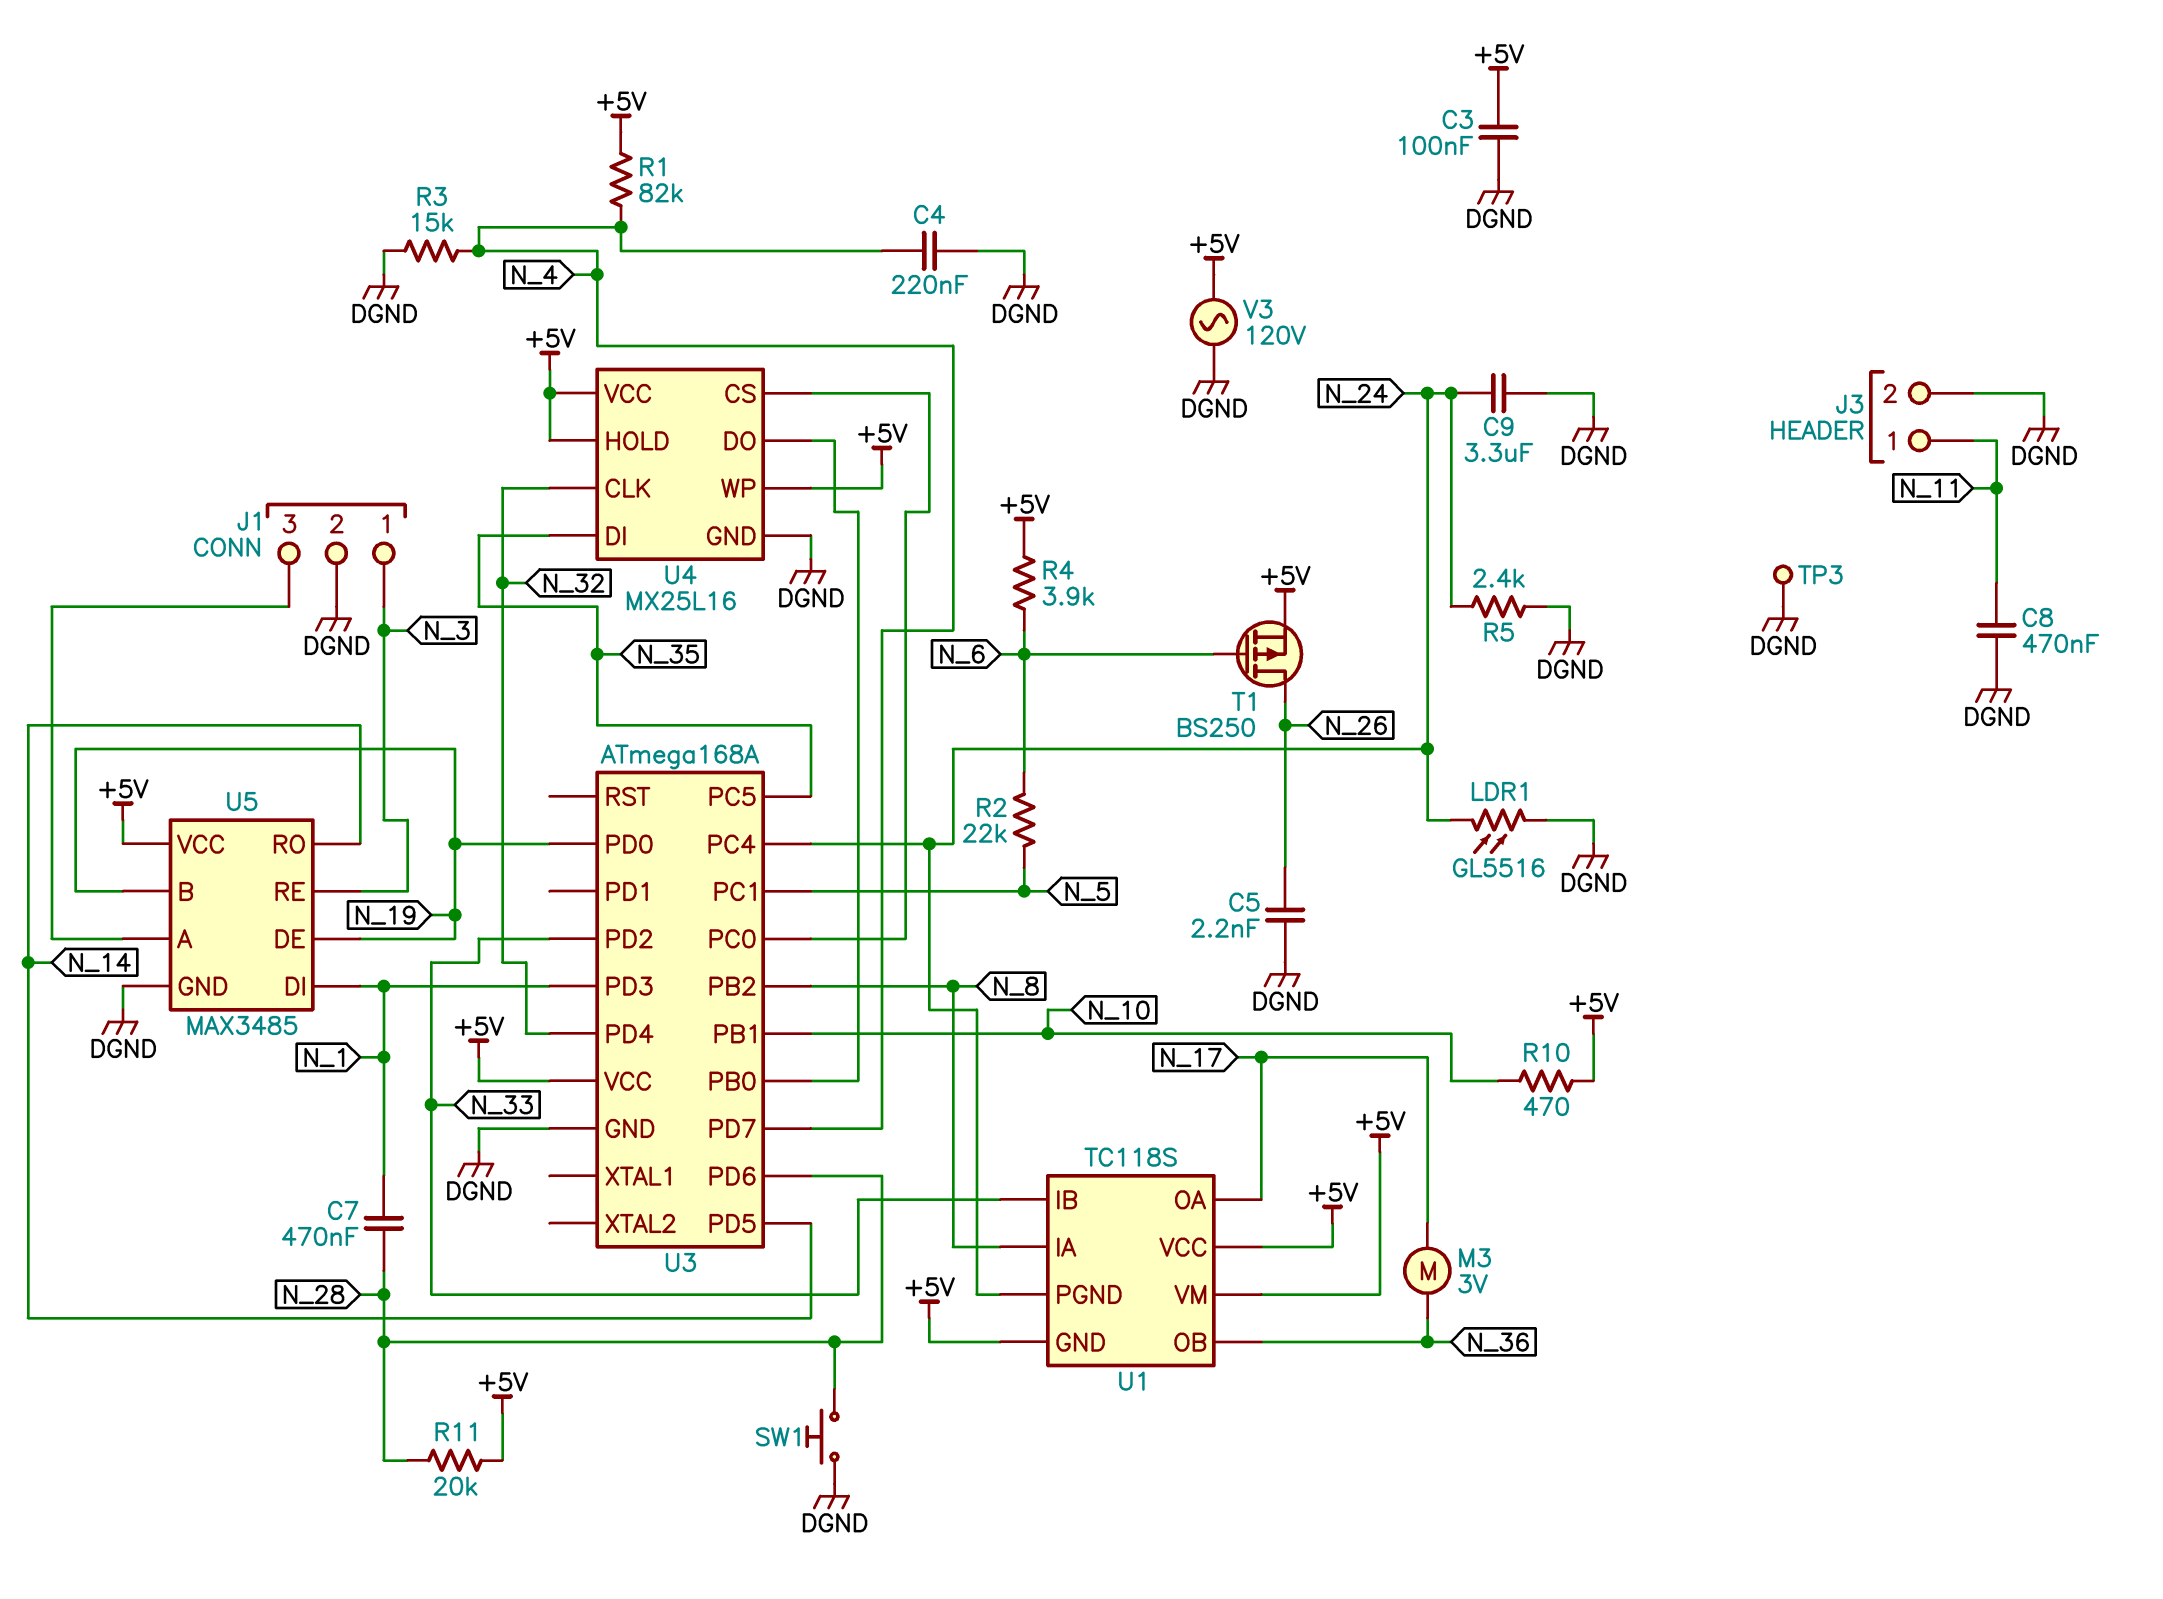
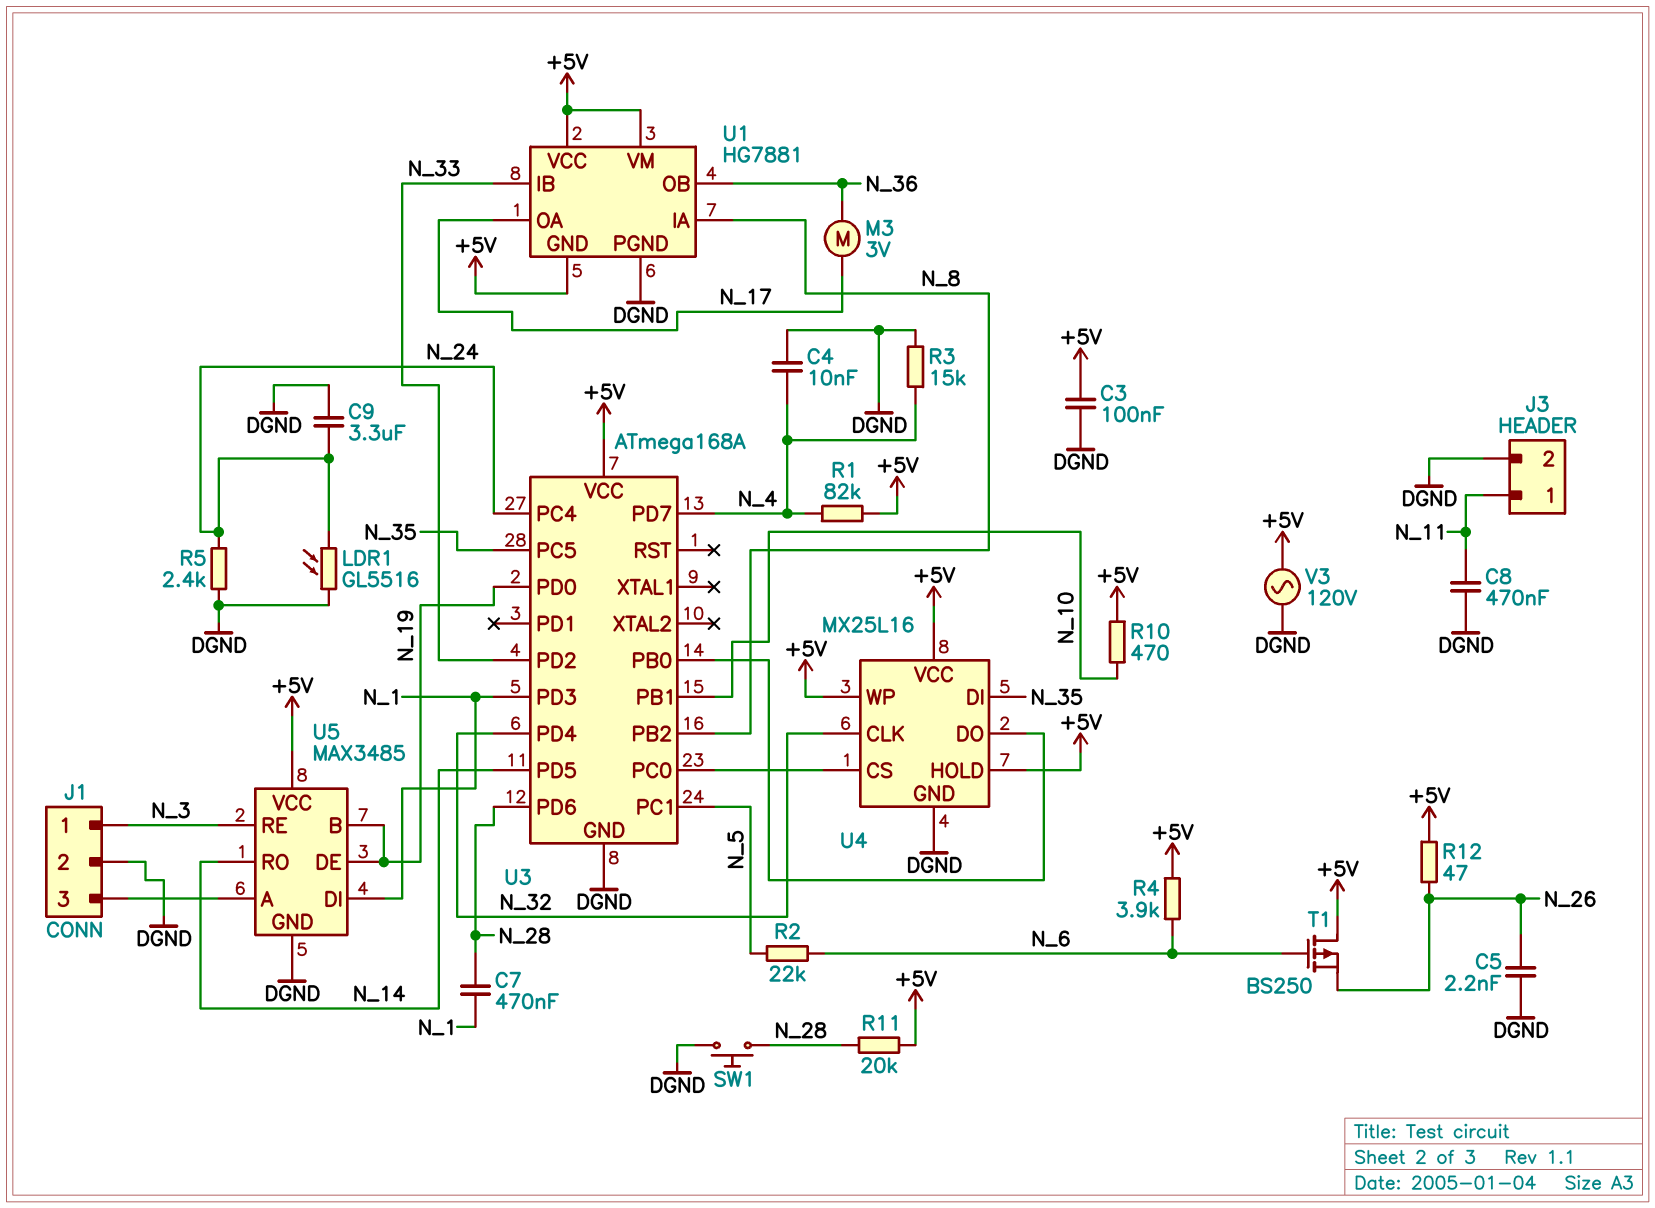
C4: 220nF (DGND, N_4) -> 10nF (DGND, N_4)
R12: none -> 47 (+5V, N_26)
T1: PMOS BS250 (G N_6, D N_26, S +5V) -> PMOS BS250 (G N_6, D +5V, S N_26)
TP3: test point (DGND) -> none
U1: TC118S -> HG7881
U1 pin PGND: N_24 -> DGND

